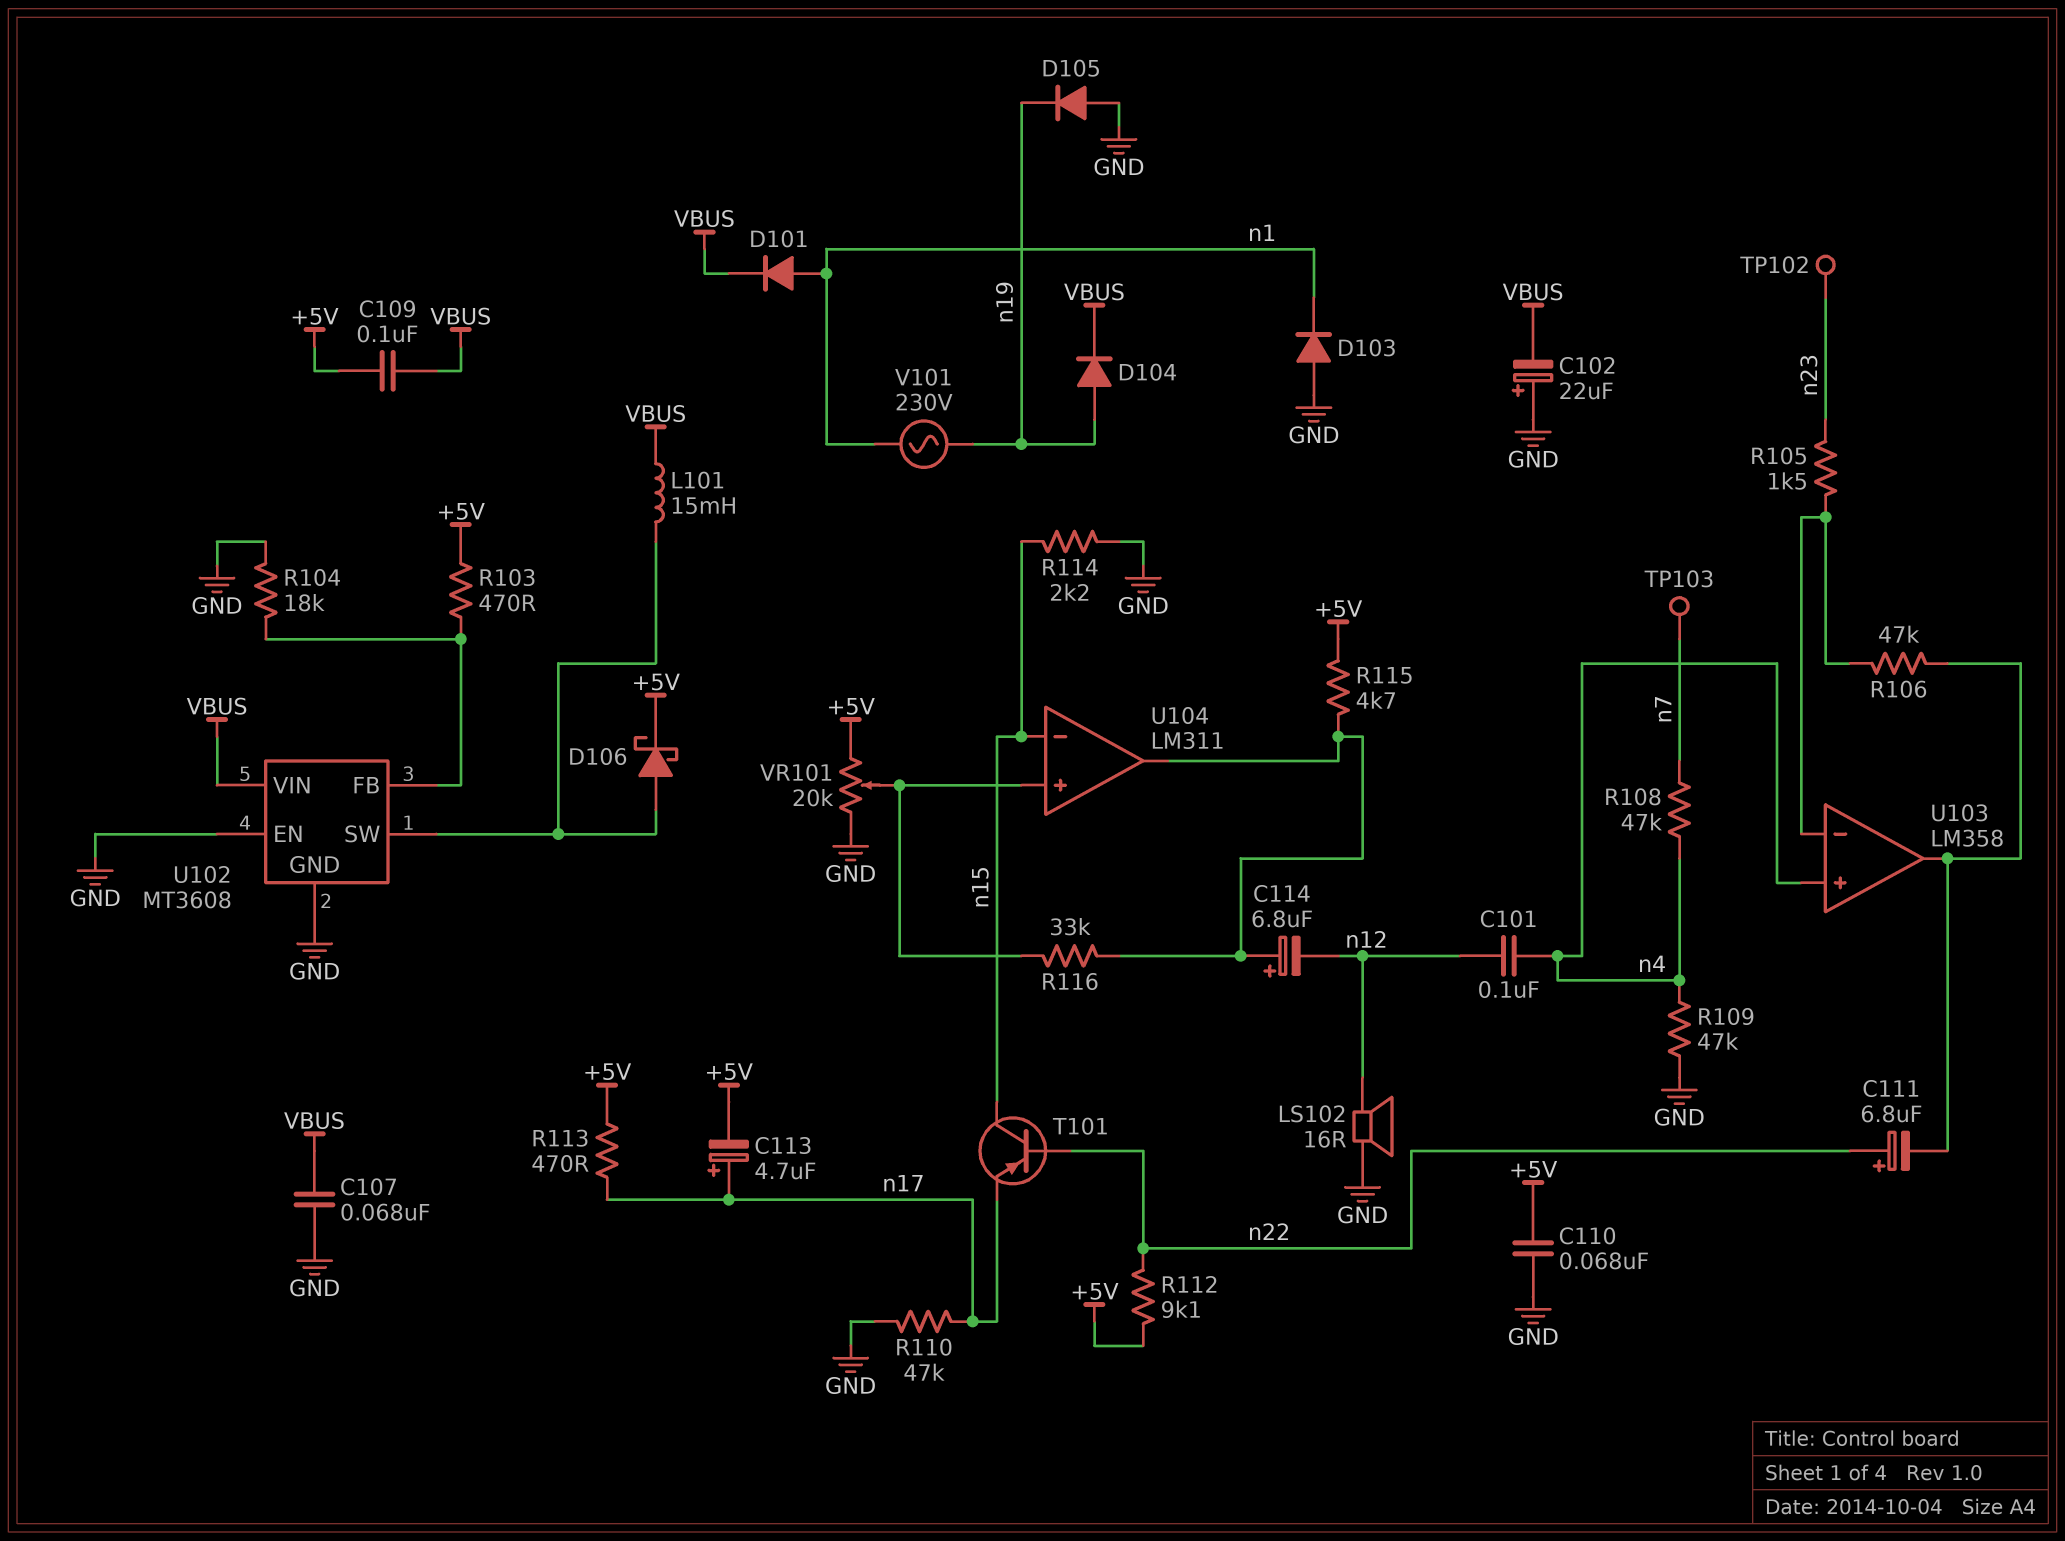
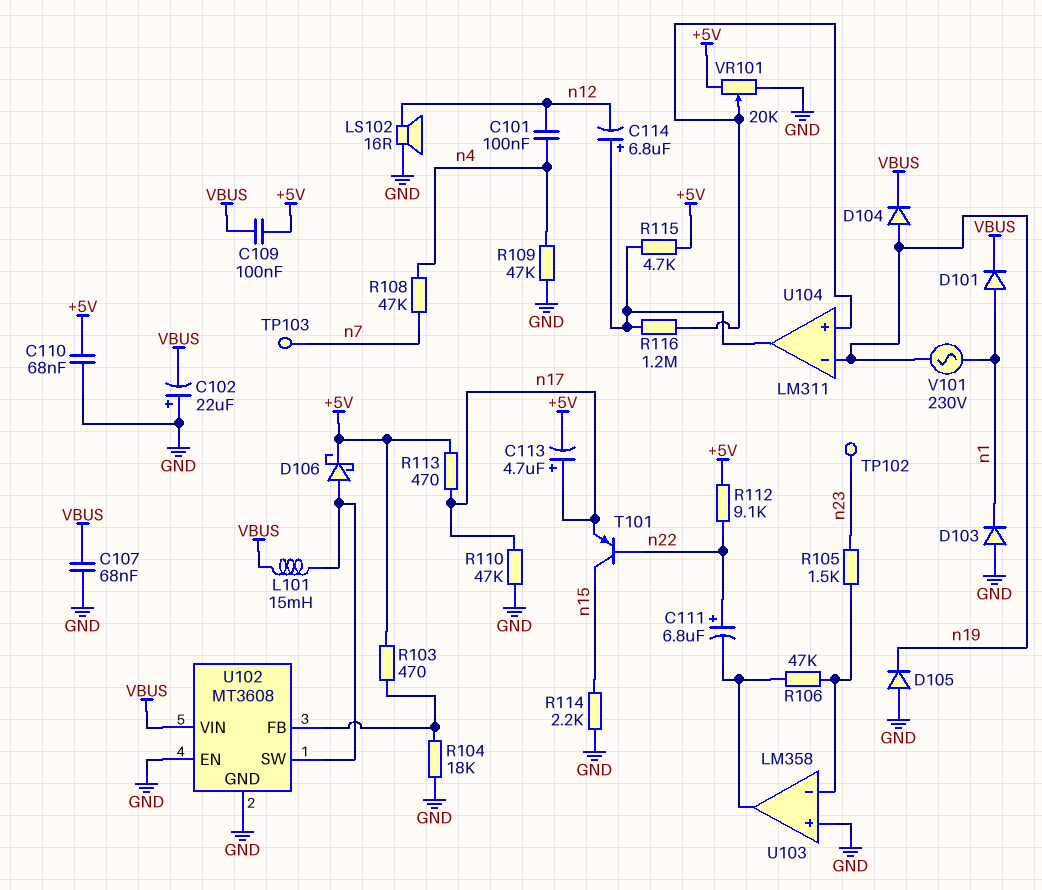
R116: 33k (U104/in+, U104/out) -> 1.2M (U104/in+, U104/out)
U103 pin in+: n4 -> GND
U104 pin in-: n15 -> n19

